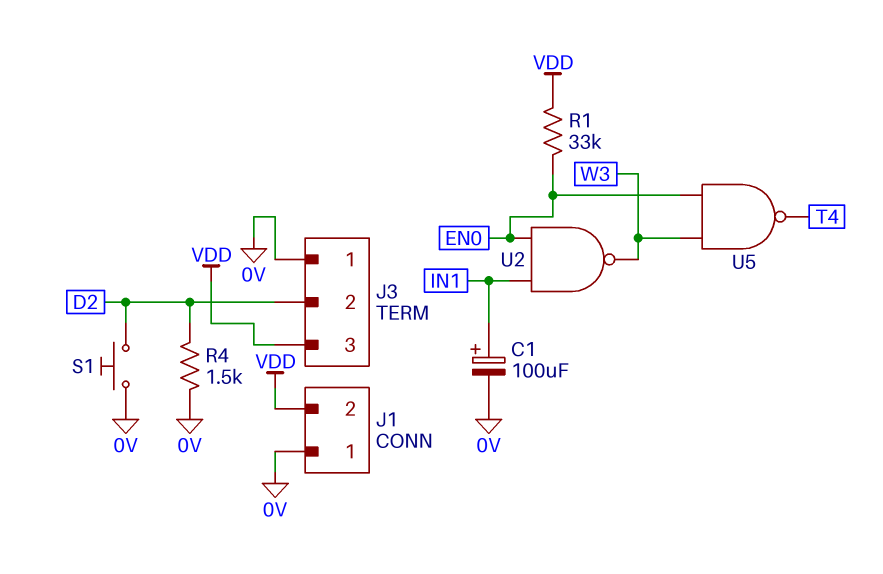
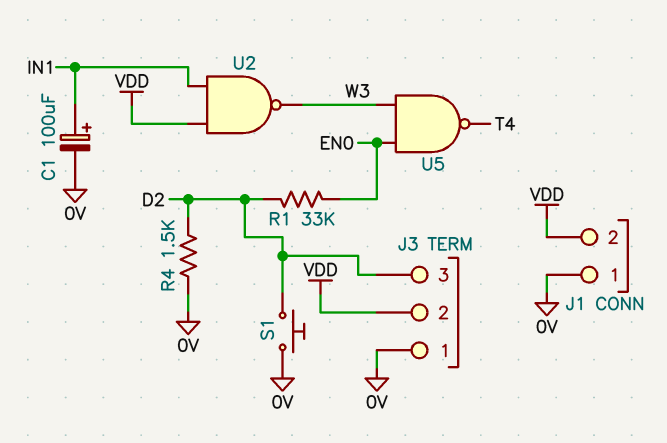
J3 pin 2: D2 -> VDD
J3 pin 3: VDD -> D2
R1: 33k (EN0, VDD) -> 33k (D2, EN0)
U2: NAND (in EN0, in IN1, out W3) -> NAND (in IN1, in VDD, out W3)

